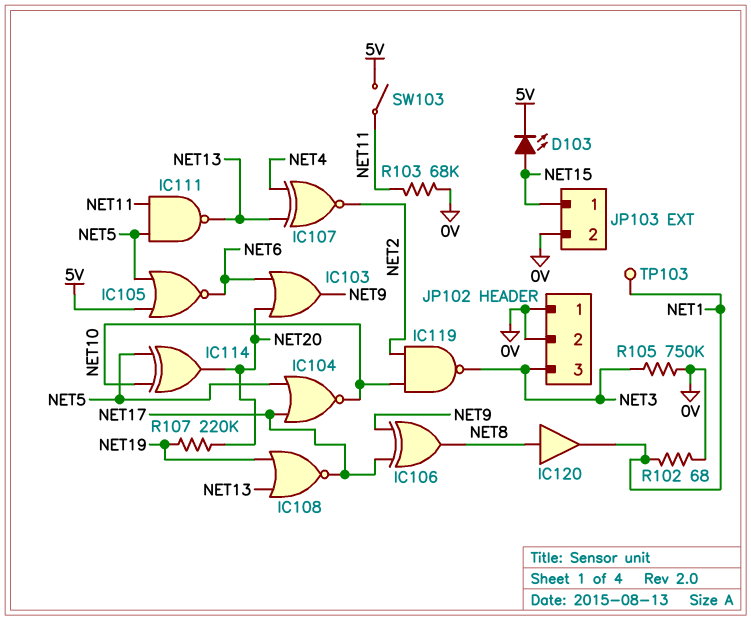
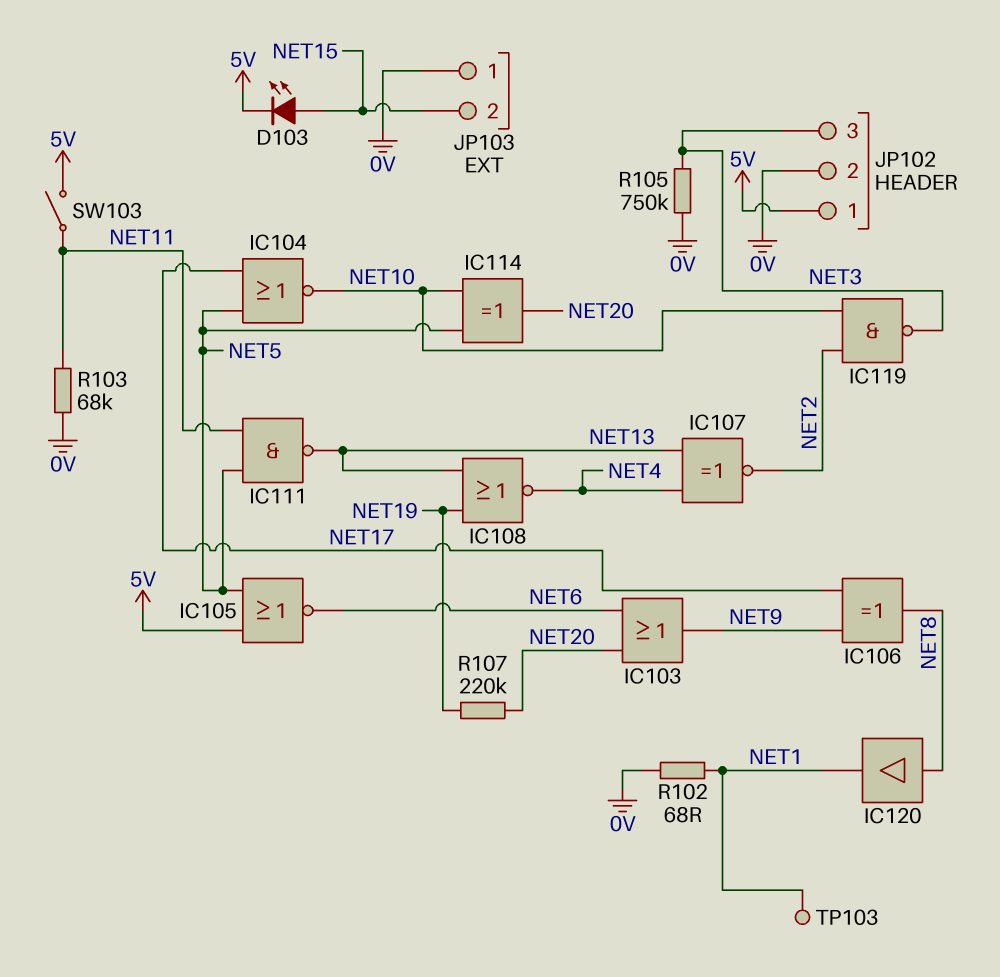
IC108: NOR (in NET13, in NET19, out NET17) -> NOR (in NET13, in NET19, out NET4)
JP102 pin 1: 0V -> 5V
JP103 pin 1: NET15 -> 0V
JP103 pin 2: 0V -> NET15

